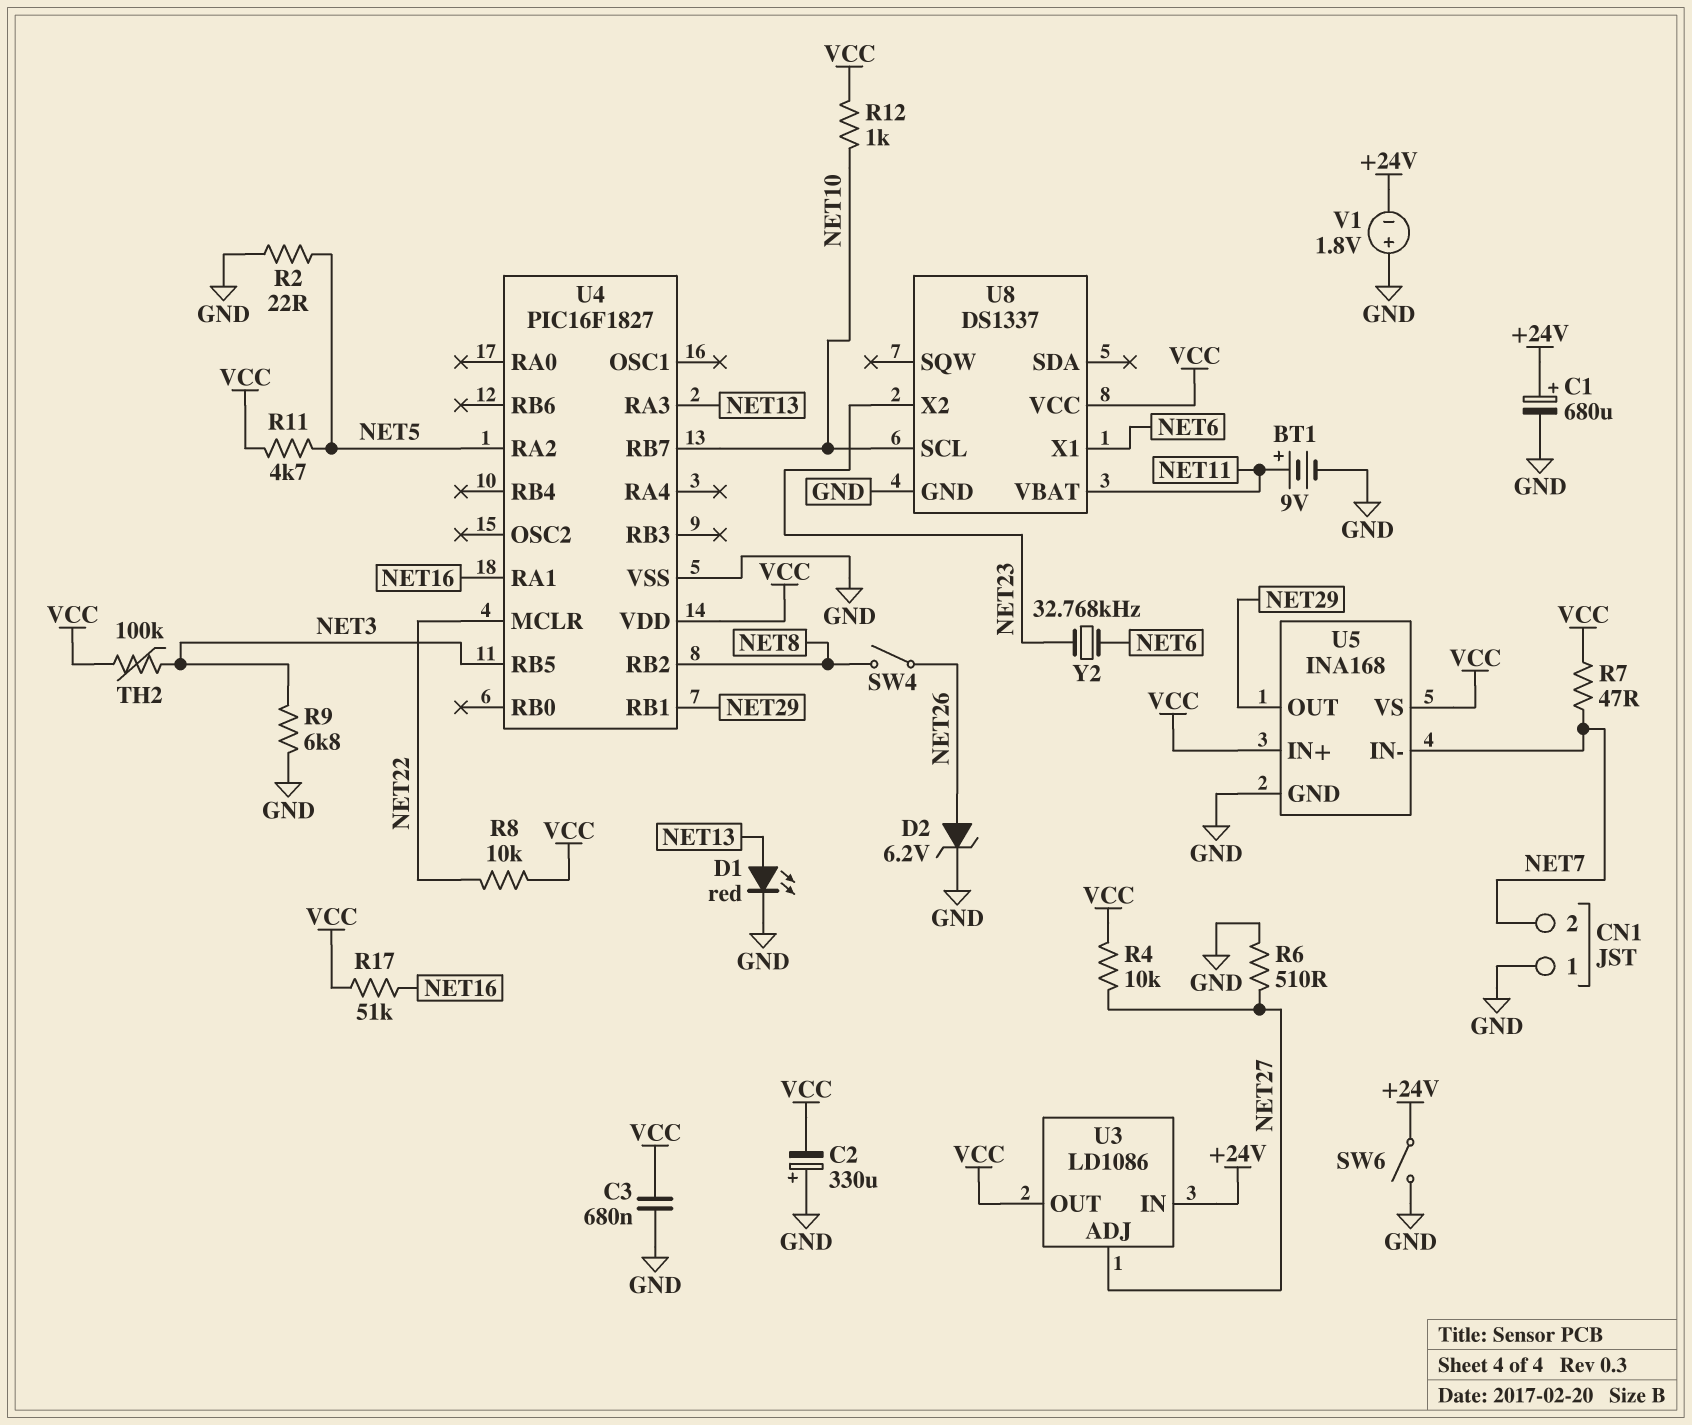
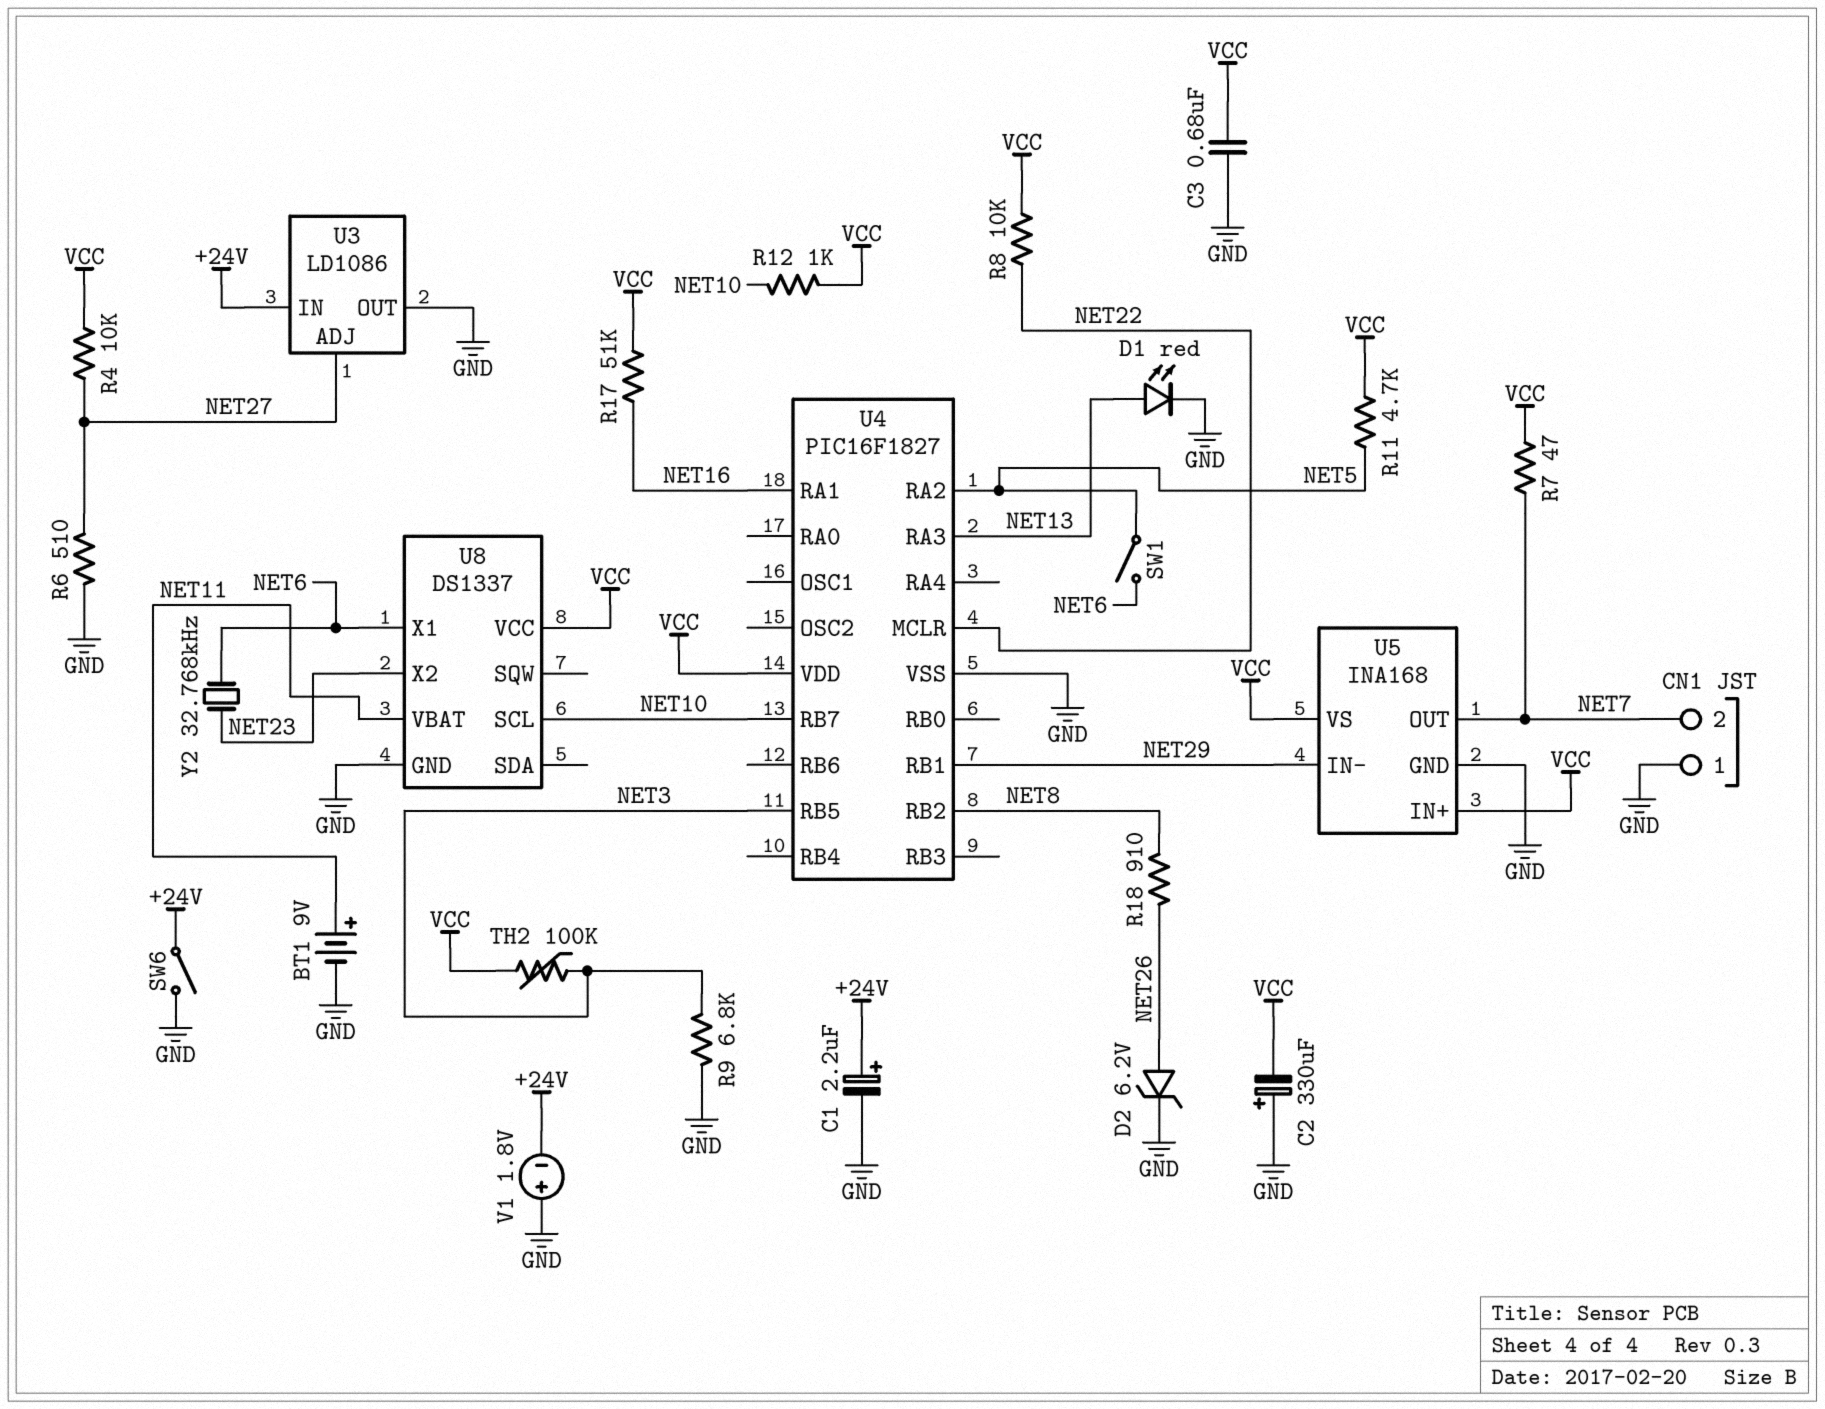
C1: 680uF (plus +24V, minus GND) -> 2.2uF (plus +24V, minus GND)
R2: 22 (GND, NET5) -> none
R18: none -> 910 (NET8, NET26)
SW1: none -> switch (NET5, NET6)
SW4: switch (NET8, NET26) -> none
U3 pin OUT: VCC -> GND
U5 pin IN-: NET7 -> NET29
U5 pin OUT: NET29 -> NET7

